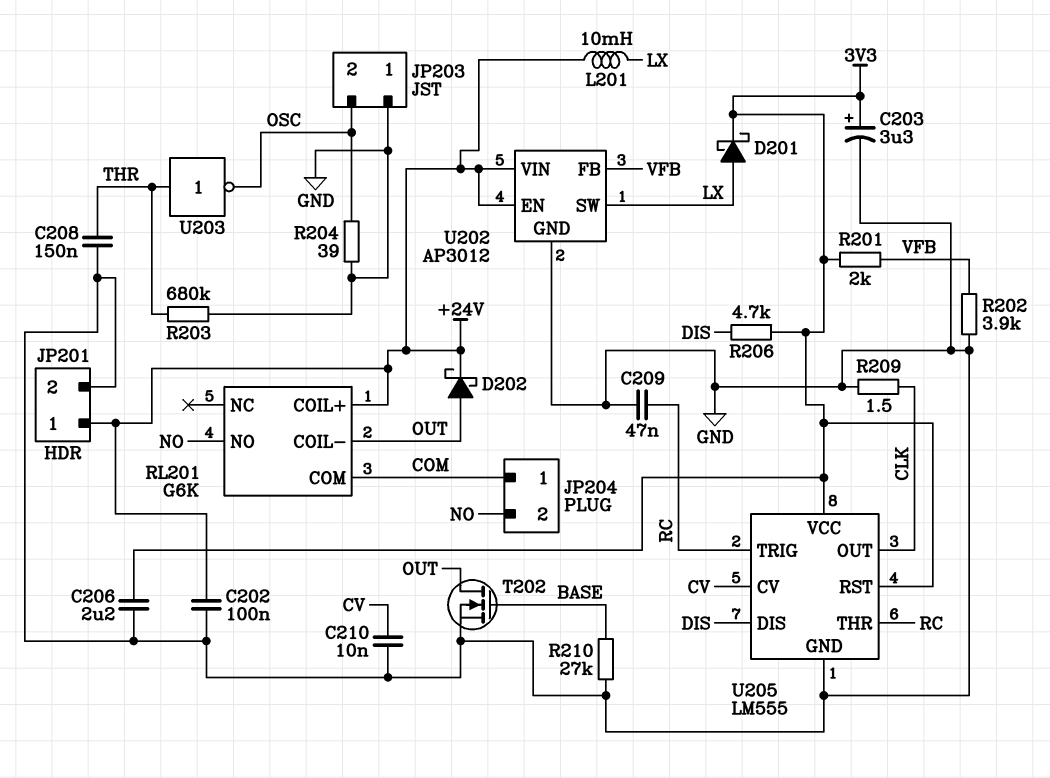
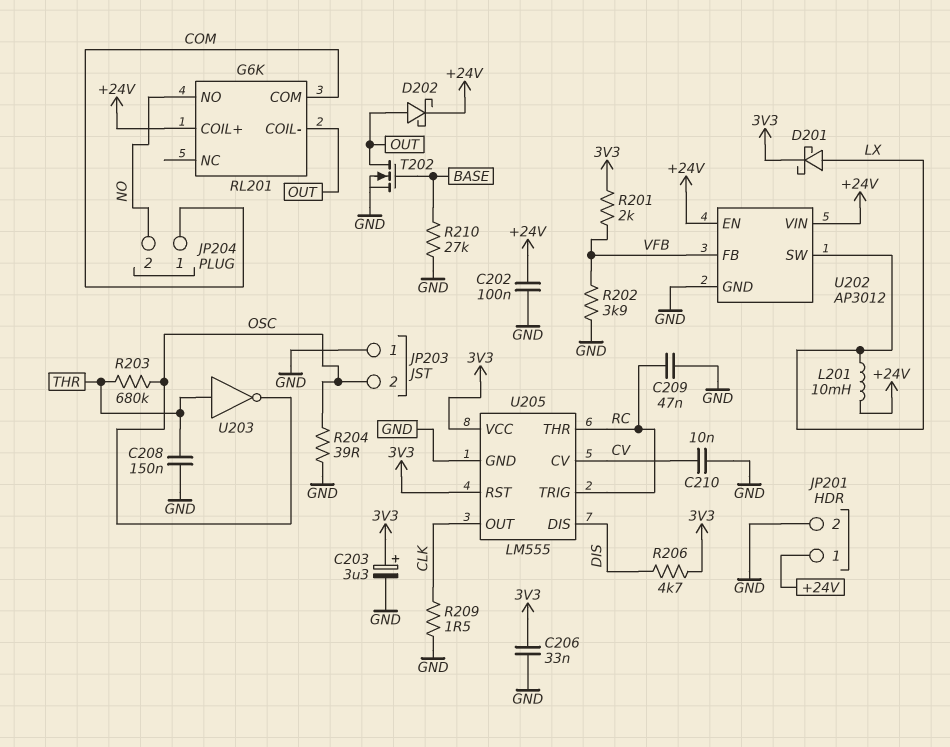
C206: 2.2uF (3V3, GND) -> 33nF (3V3, GND)
R203: 680k (GND, THR) -> 680k (OSC, THR)

